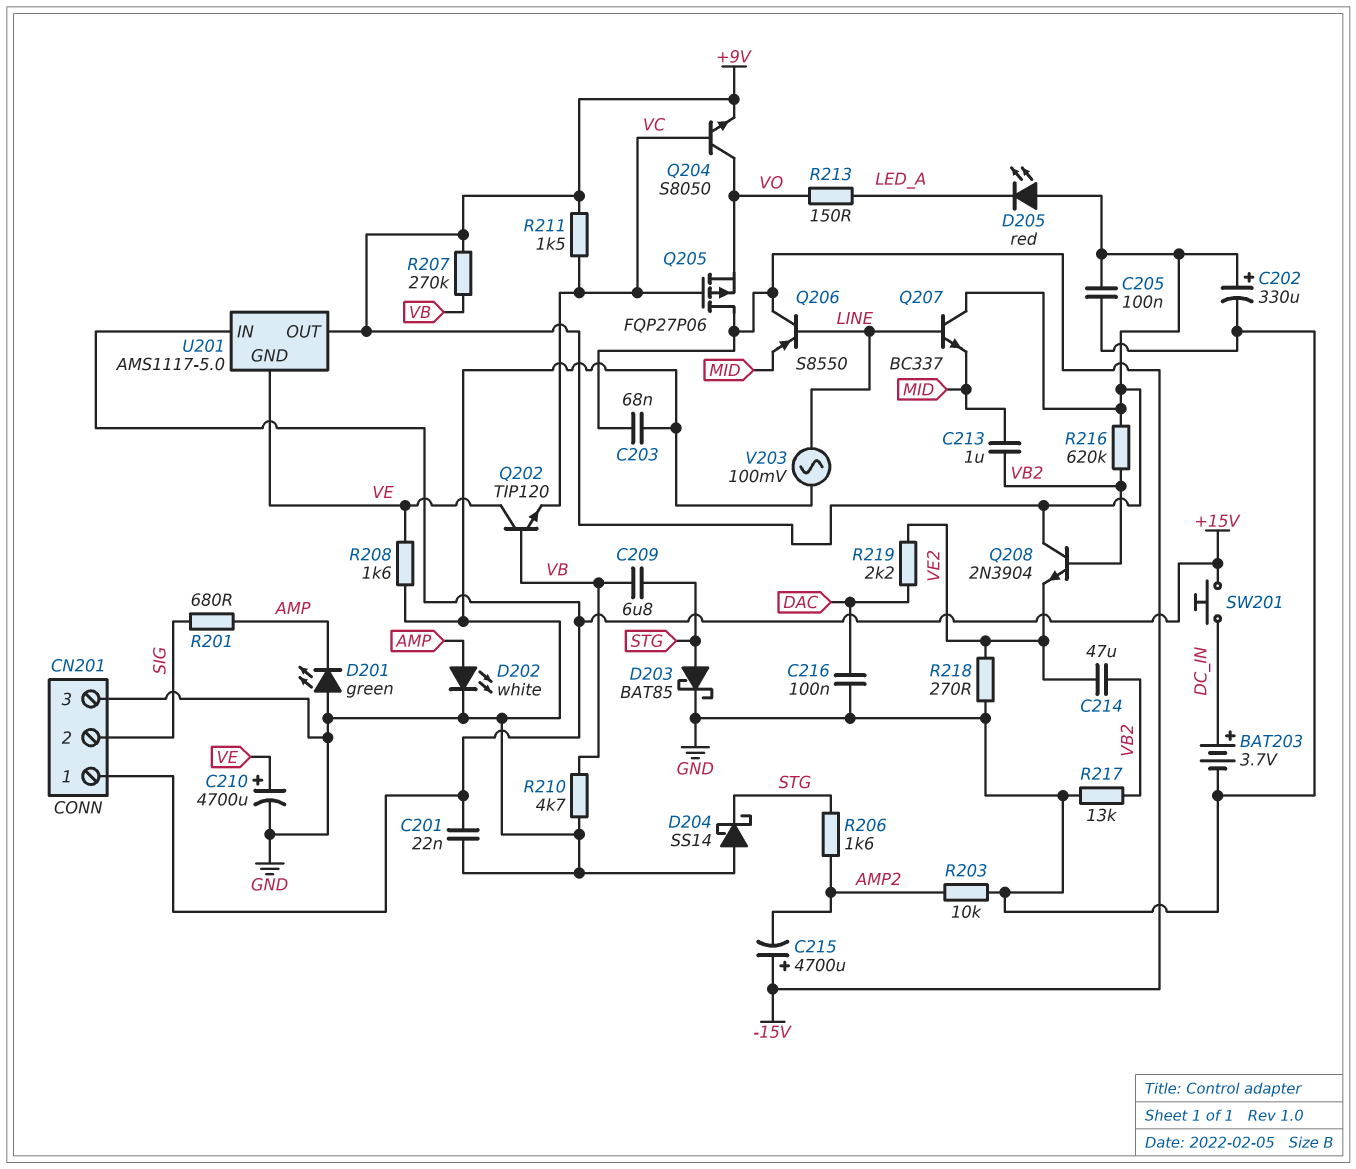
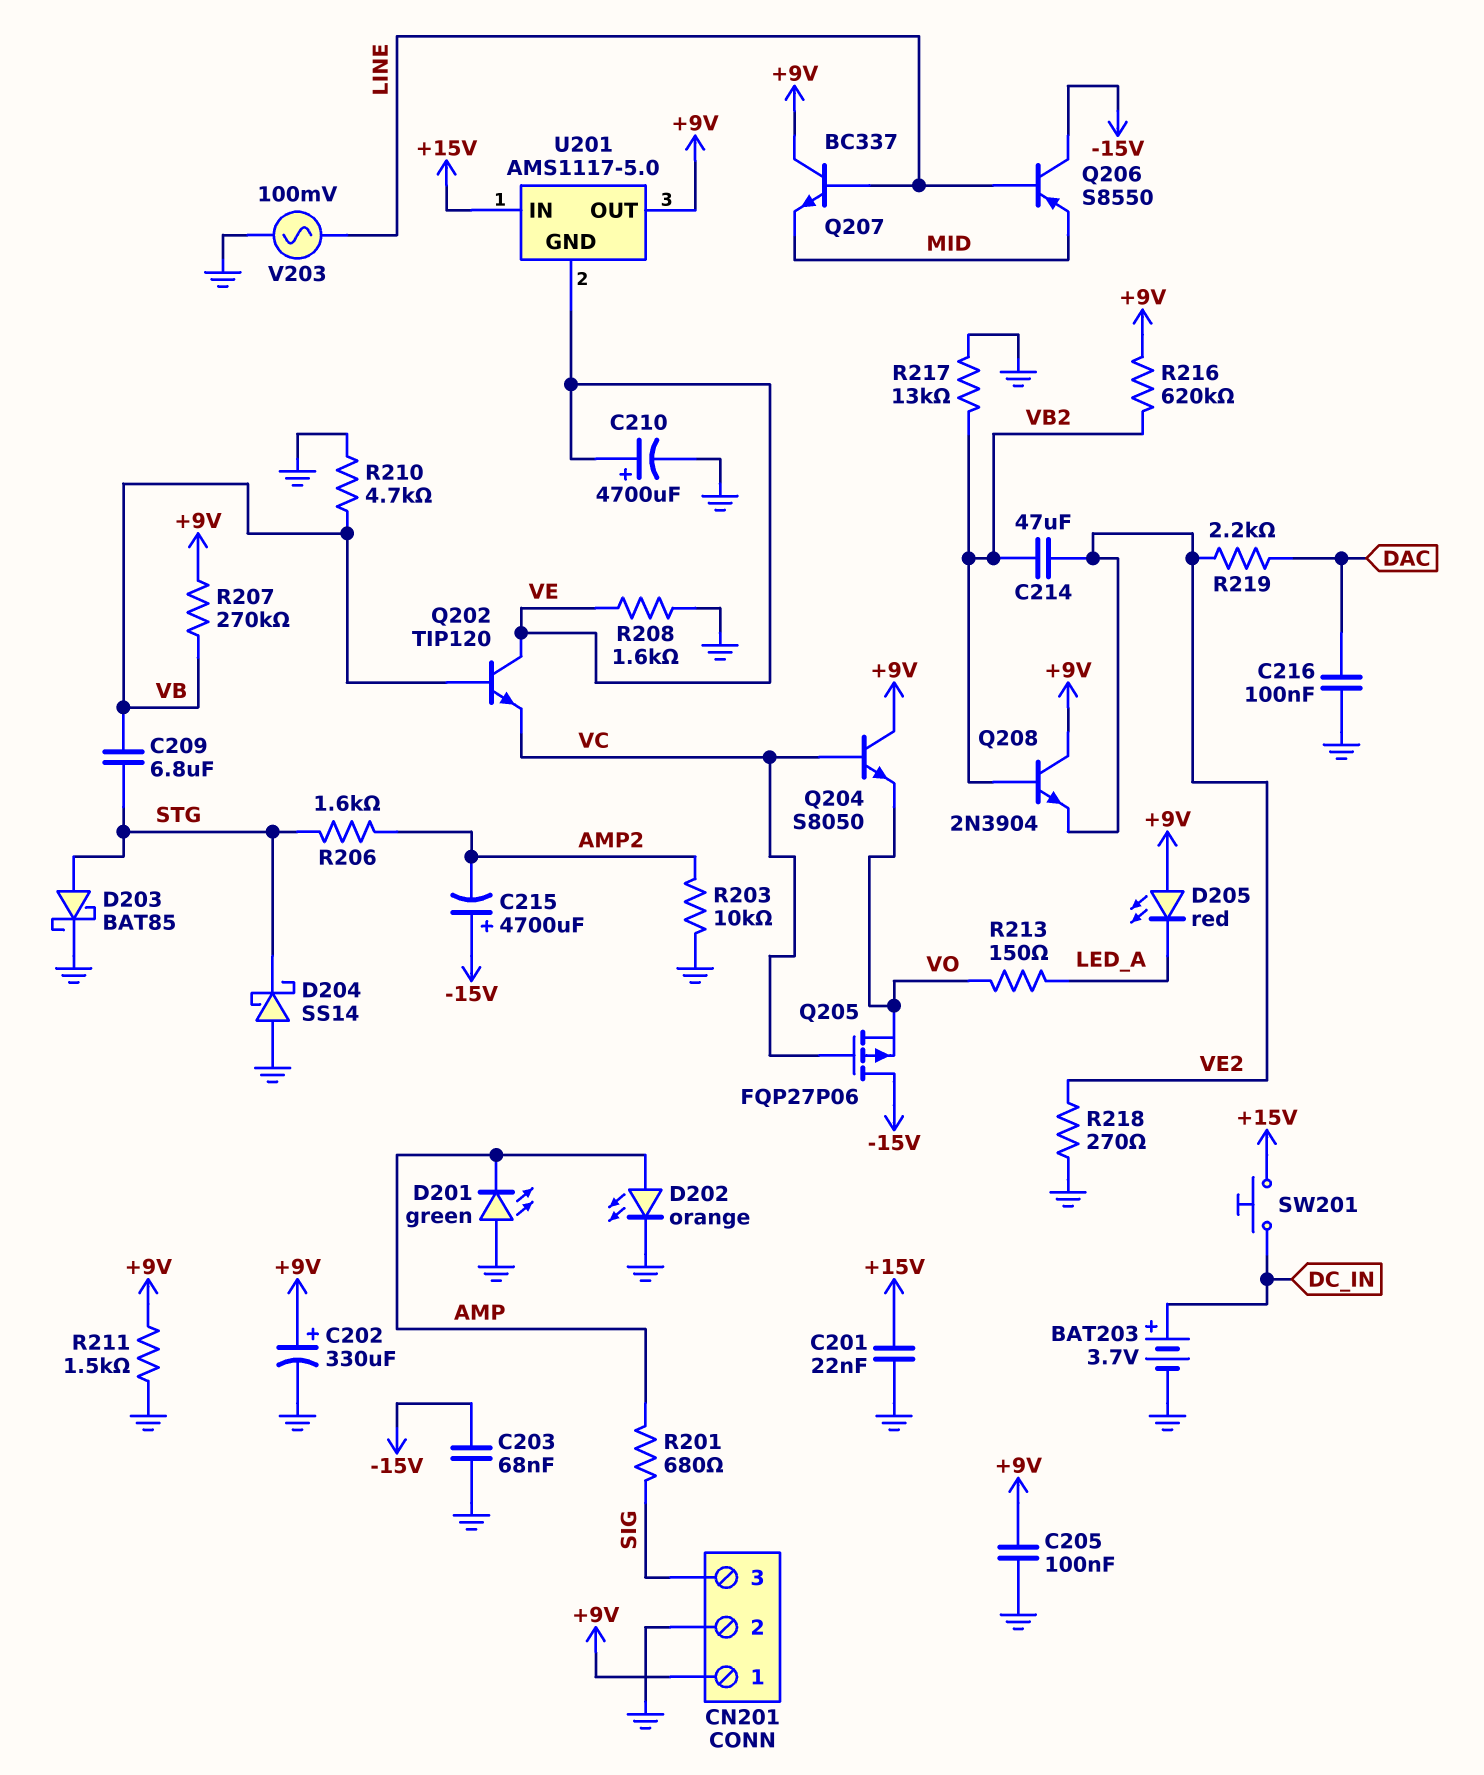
C213: 1uF (MID, VB2) -> none
CN201 pin 1: +15V -> +9V
CN201 pin 2: SIG -> GND
CN201 pin 3: GND -> SIG
D202: LED white (A AMP, K GND) -> LED orange (A AMP, K GND)
Q204: NPN S8050 (B VC, C VO, E +9V) -> NPN S8050 (B VC, C +9V, E VO)
R211: 1.5k (+9V, VC) -> 1.5k (+9V, GND)

